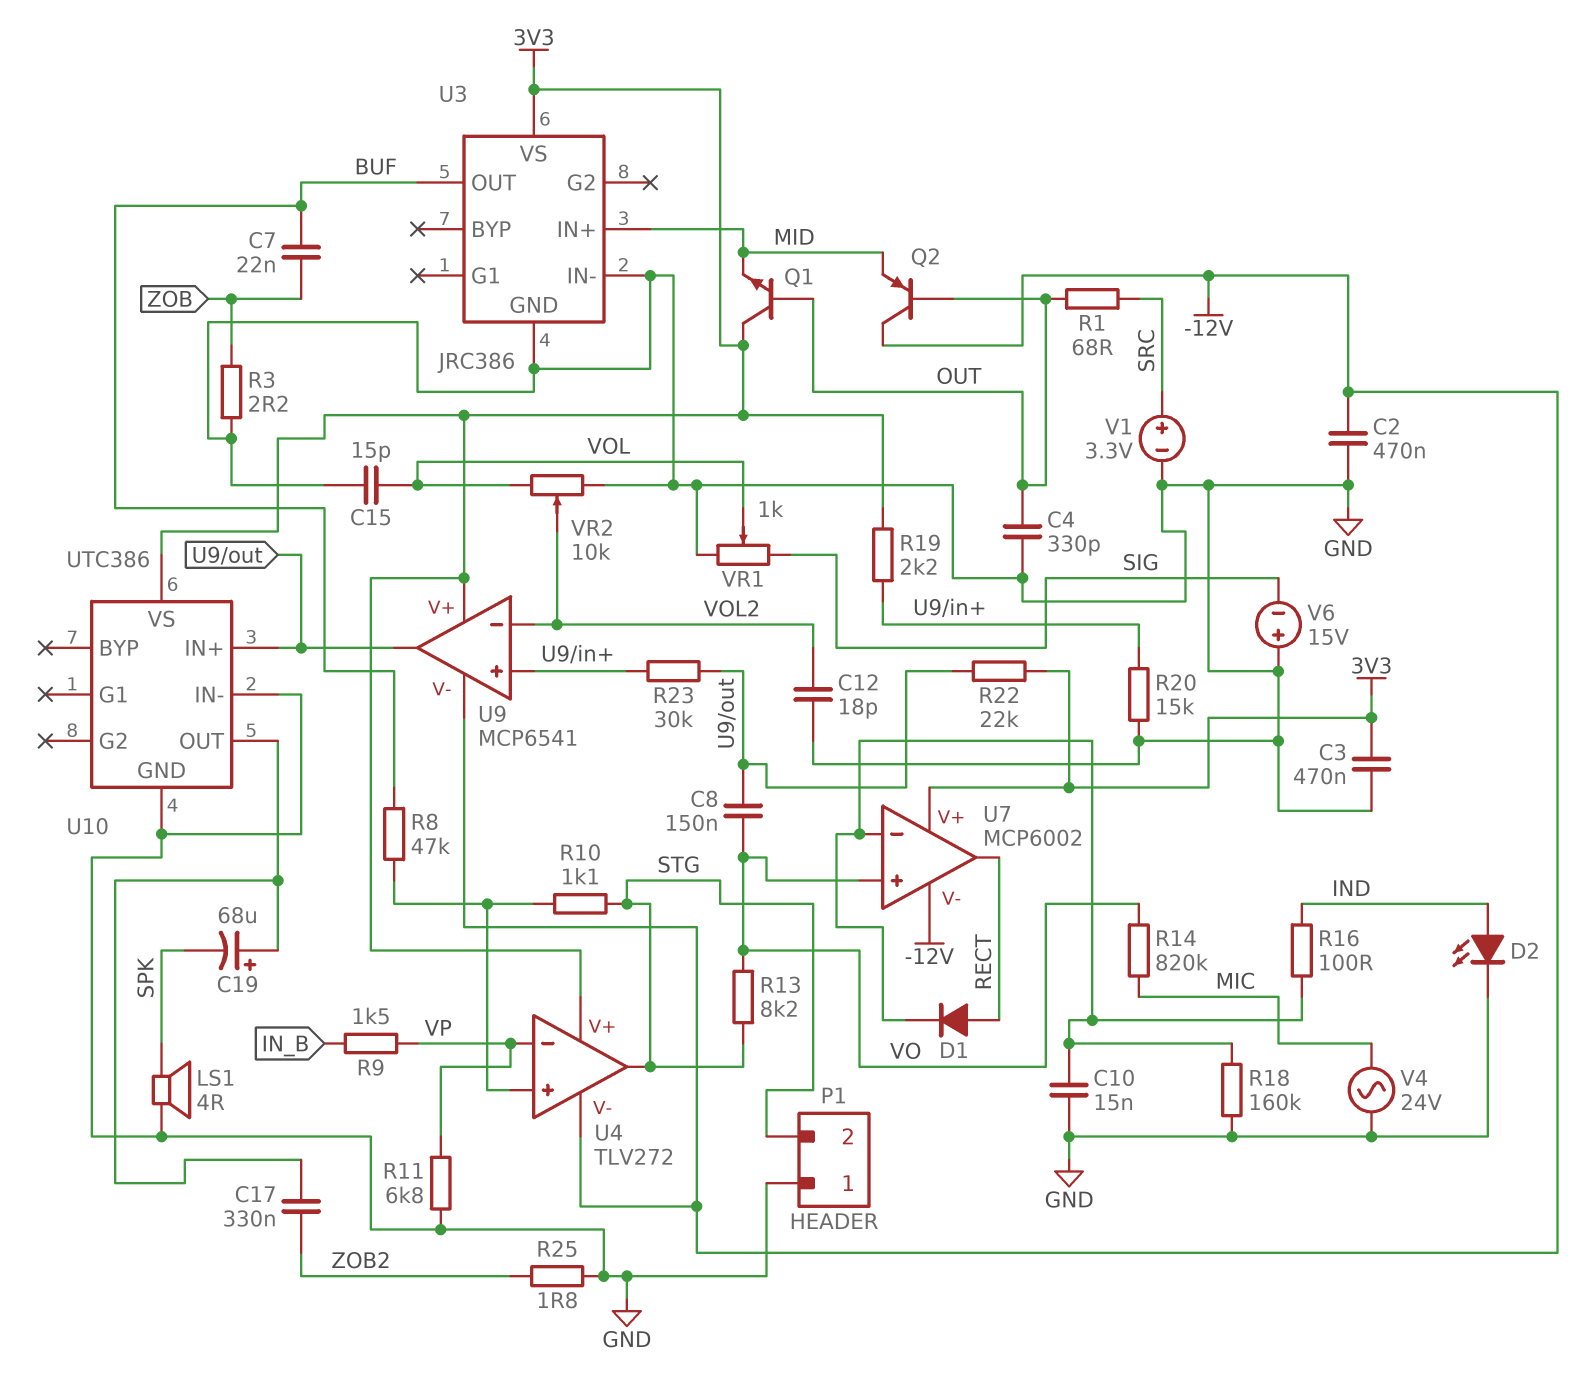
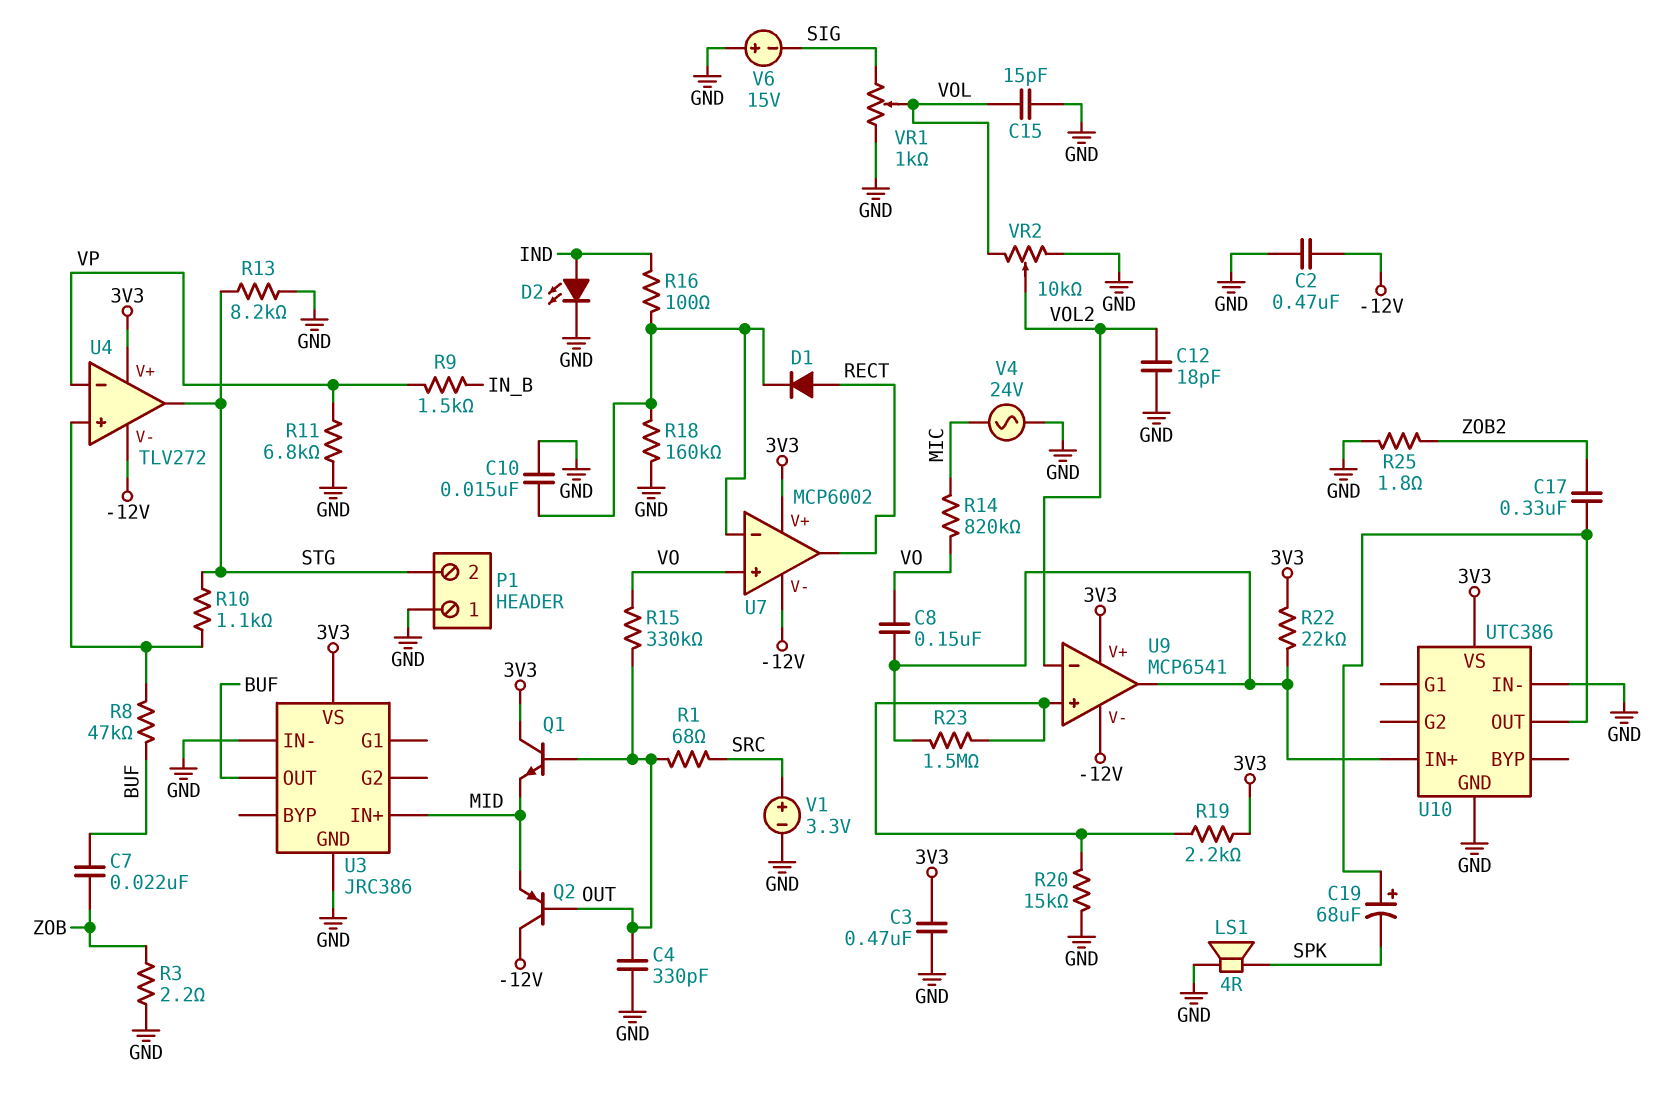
R13: 8.2k (STG, VO) -> 8.2k (GND, STG)
R15: none -> 330k (OUT, VO)
R23: 30k (U9/in+, U9/out) -> 1.5M (U9/in+, U9/out)

